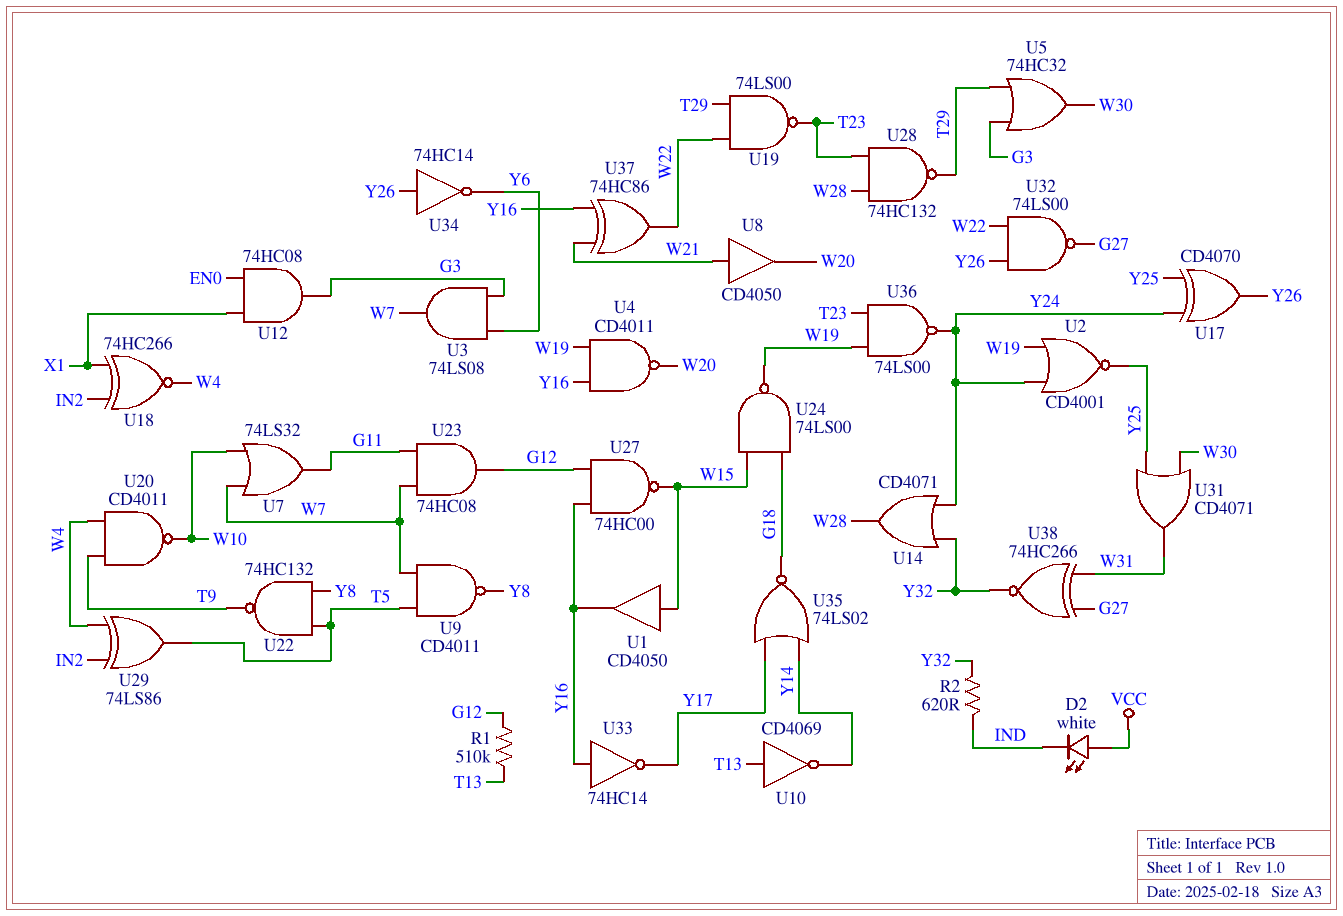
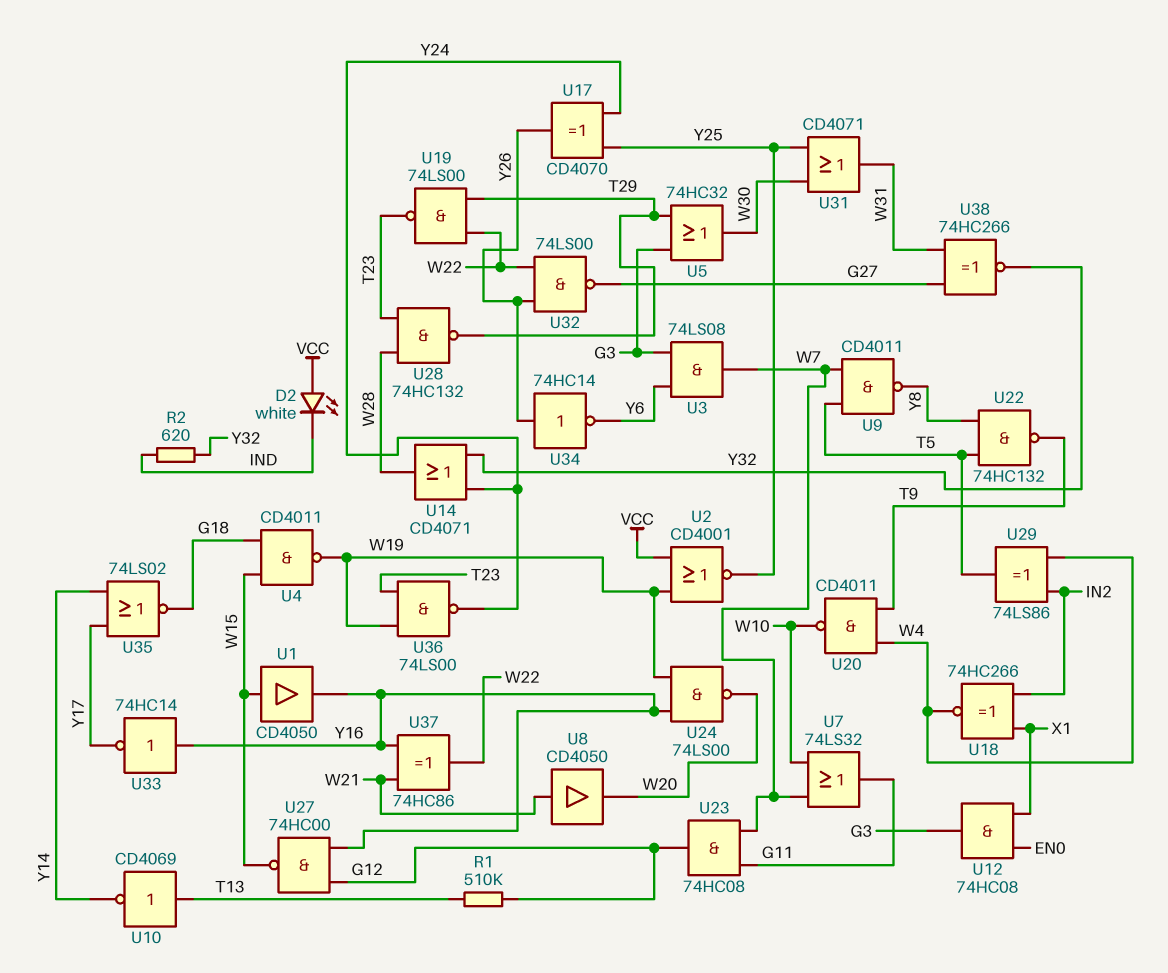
U2: NOR CD4001 (in W19, in Y24, out Y25) -> NOR CD4001 (in VCC, in W19, out Y25)
U4: NAND CD4011 (in W19, in Y16, out W20) -> NAND CD4011 (in G18, in W15, out W19)
U24: NAND 74LS00 (in G18, in W15, out W19) -> NAND 74LS00 (in W19, in Y16, out W20)

